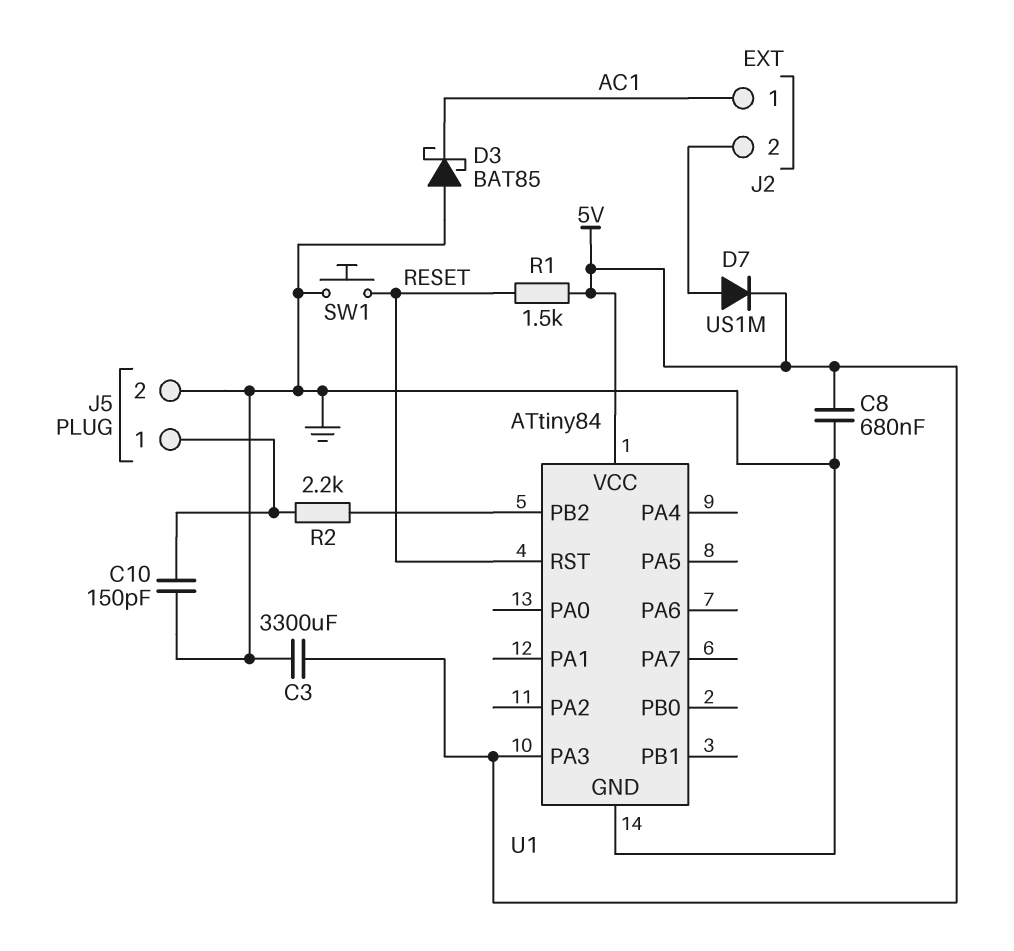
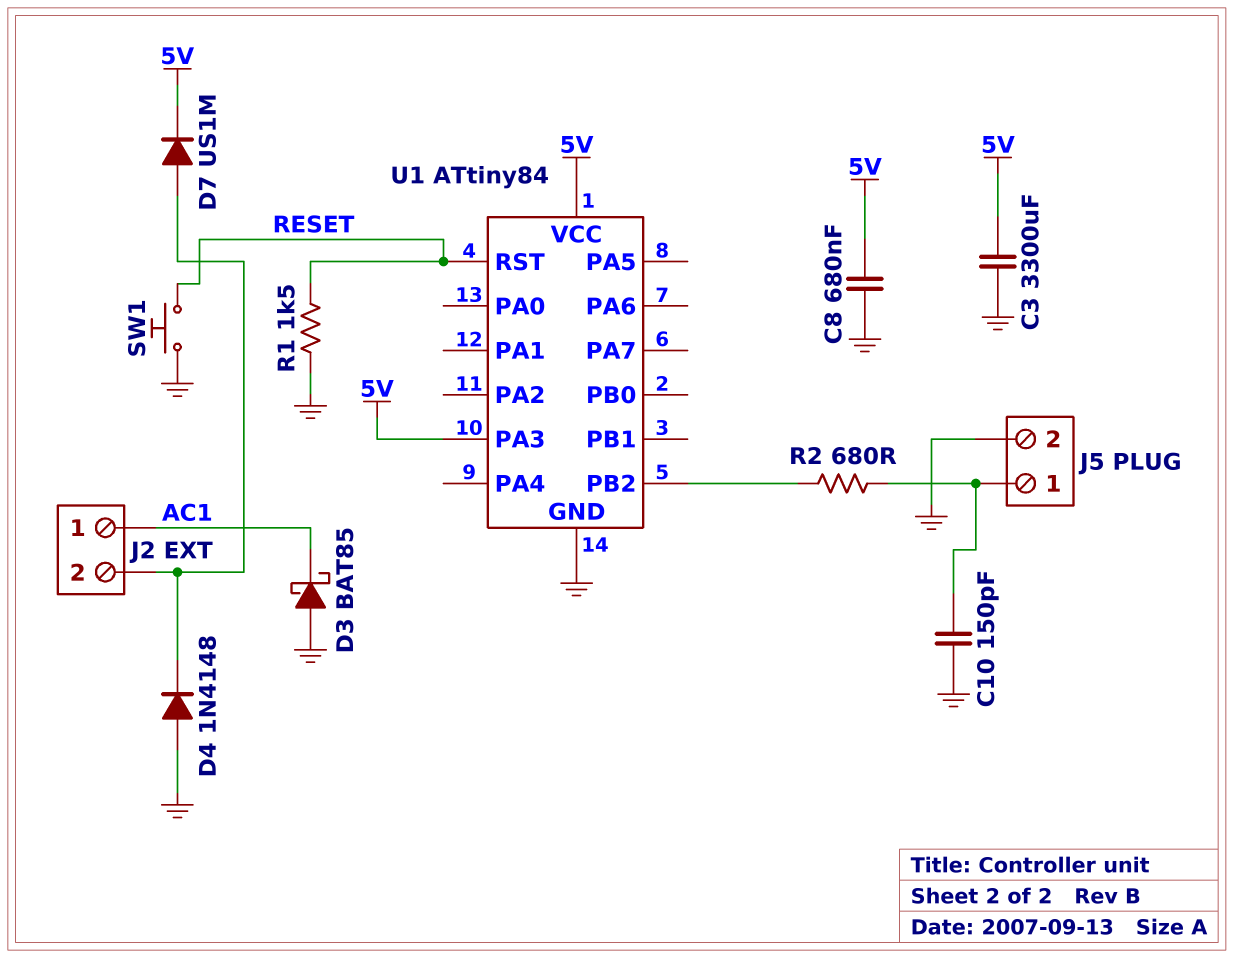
D4: none -> diode 1N4148 (A GND, K J2/2)
R1: 1.5k (5V, RESET) -> 1.5k (GND, RESET)
R2: 2.2k (J5/1, U1/PB2) -> 680 (J5/1, U1/PB2)

